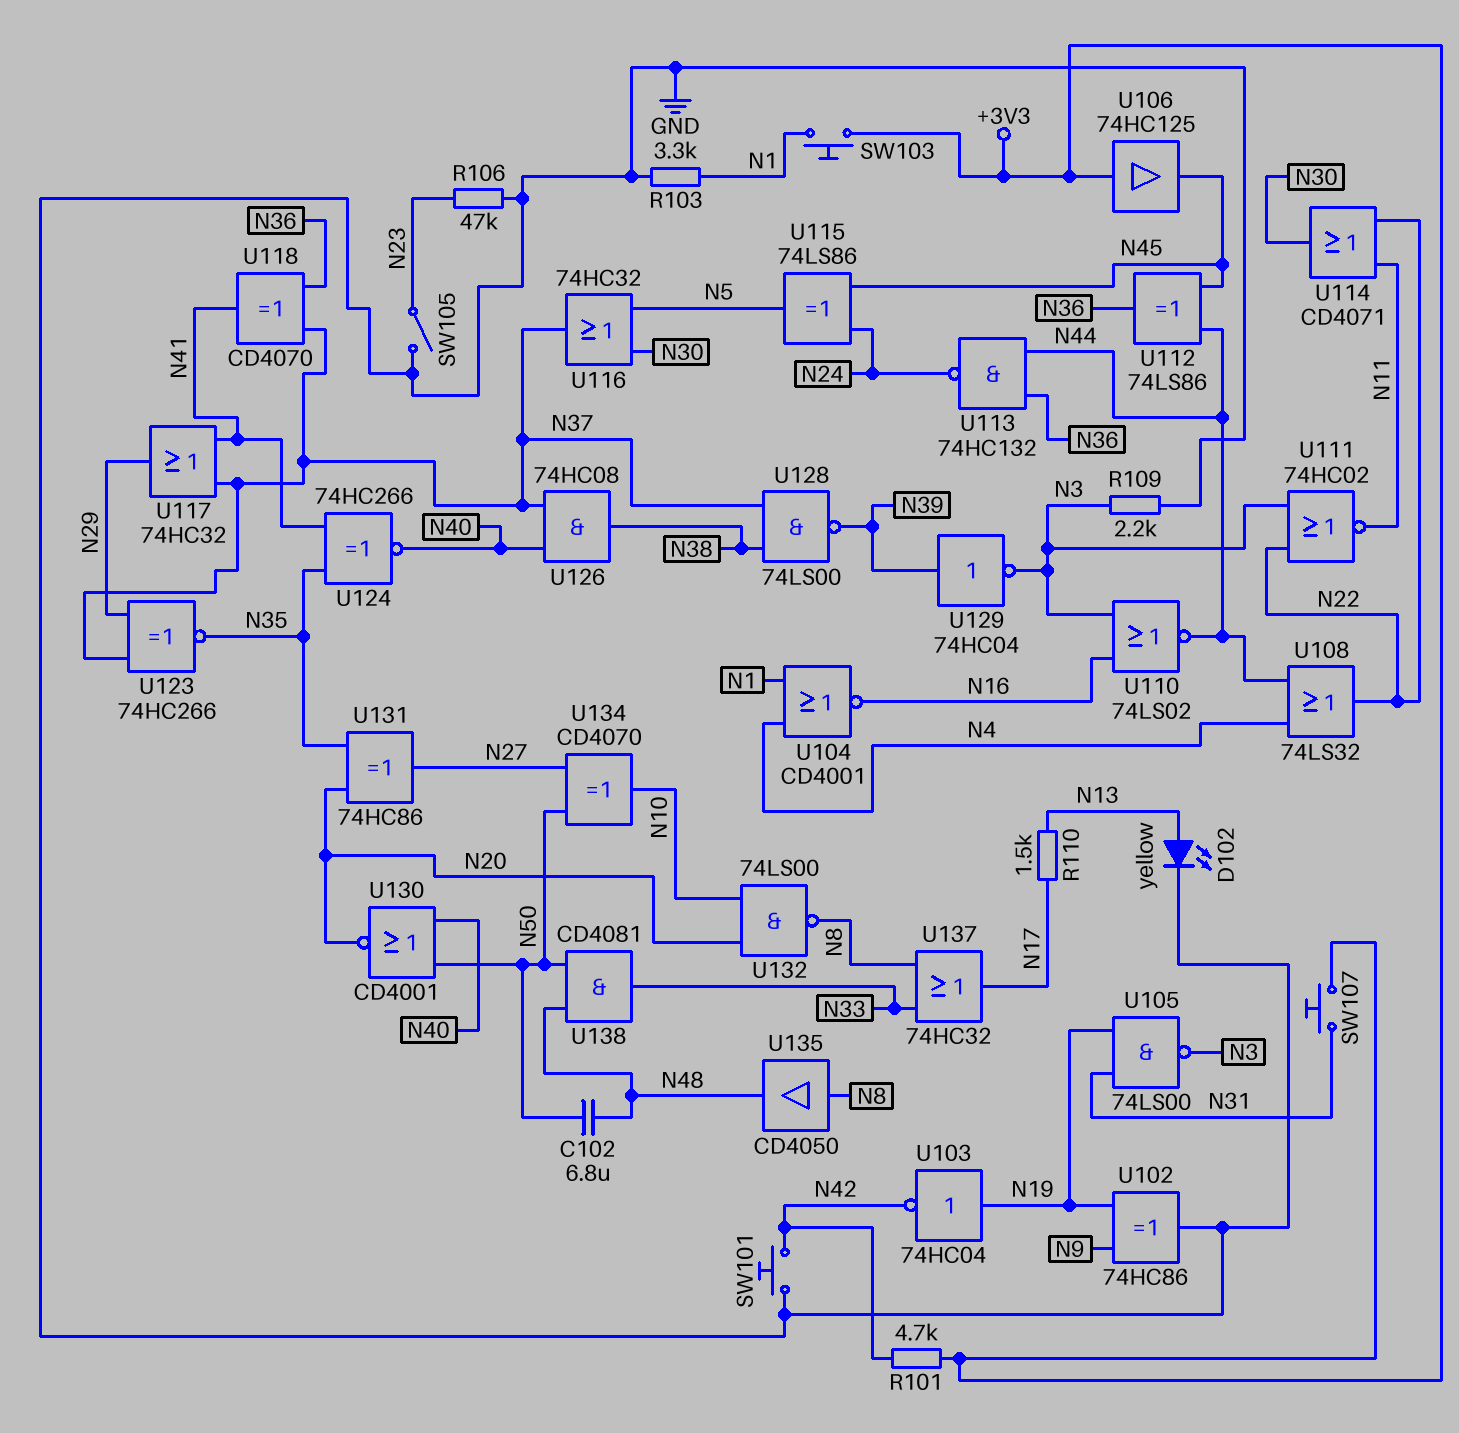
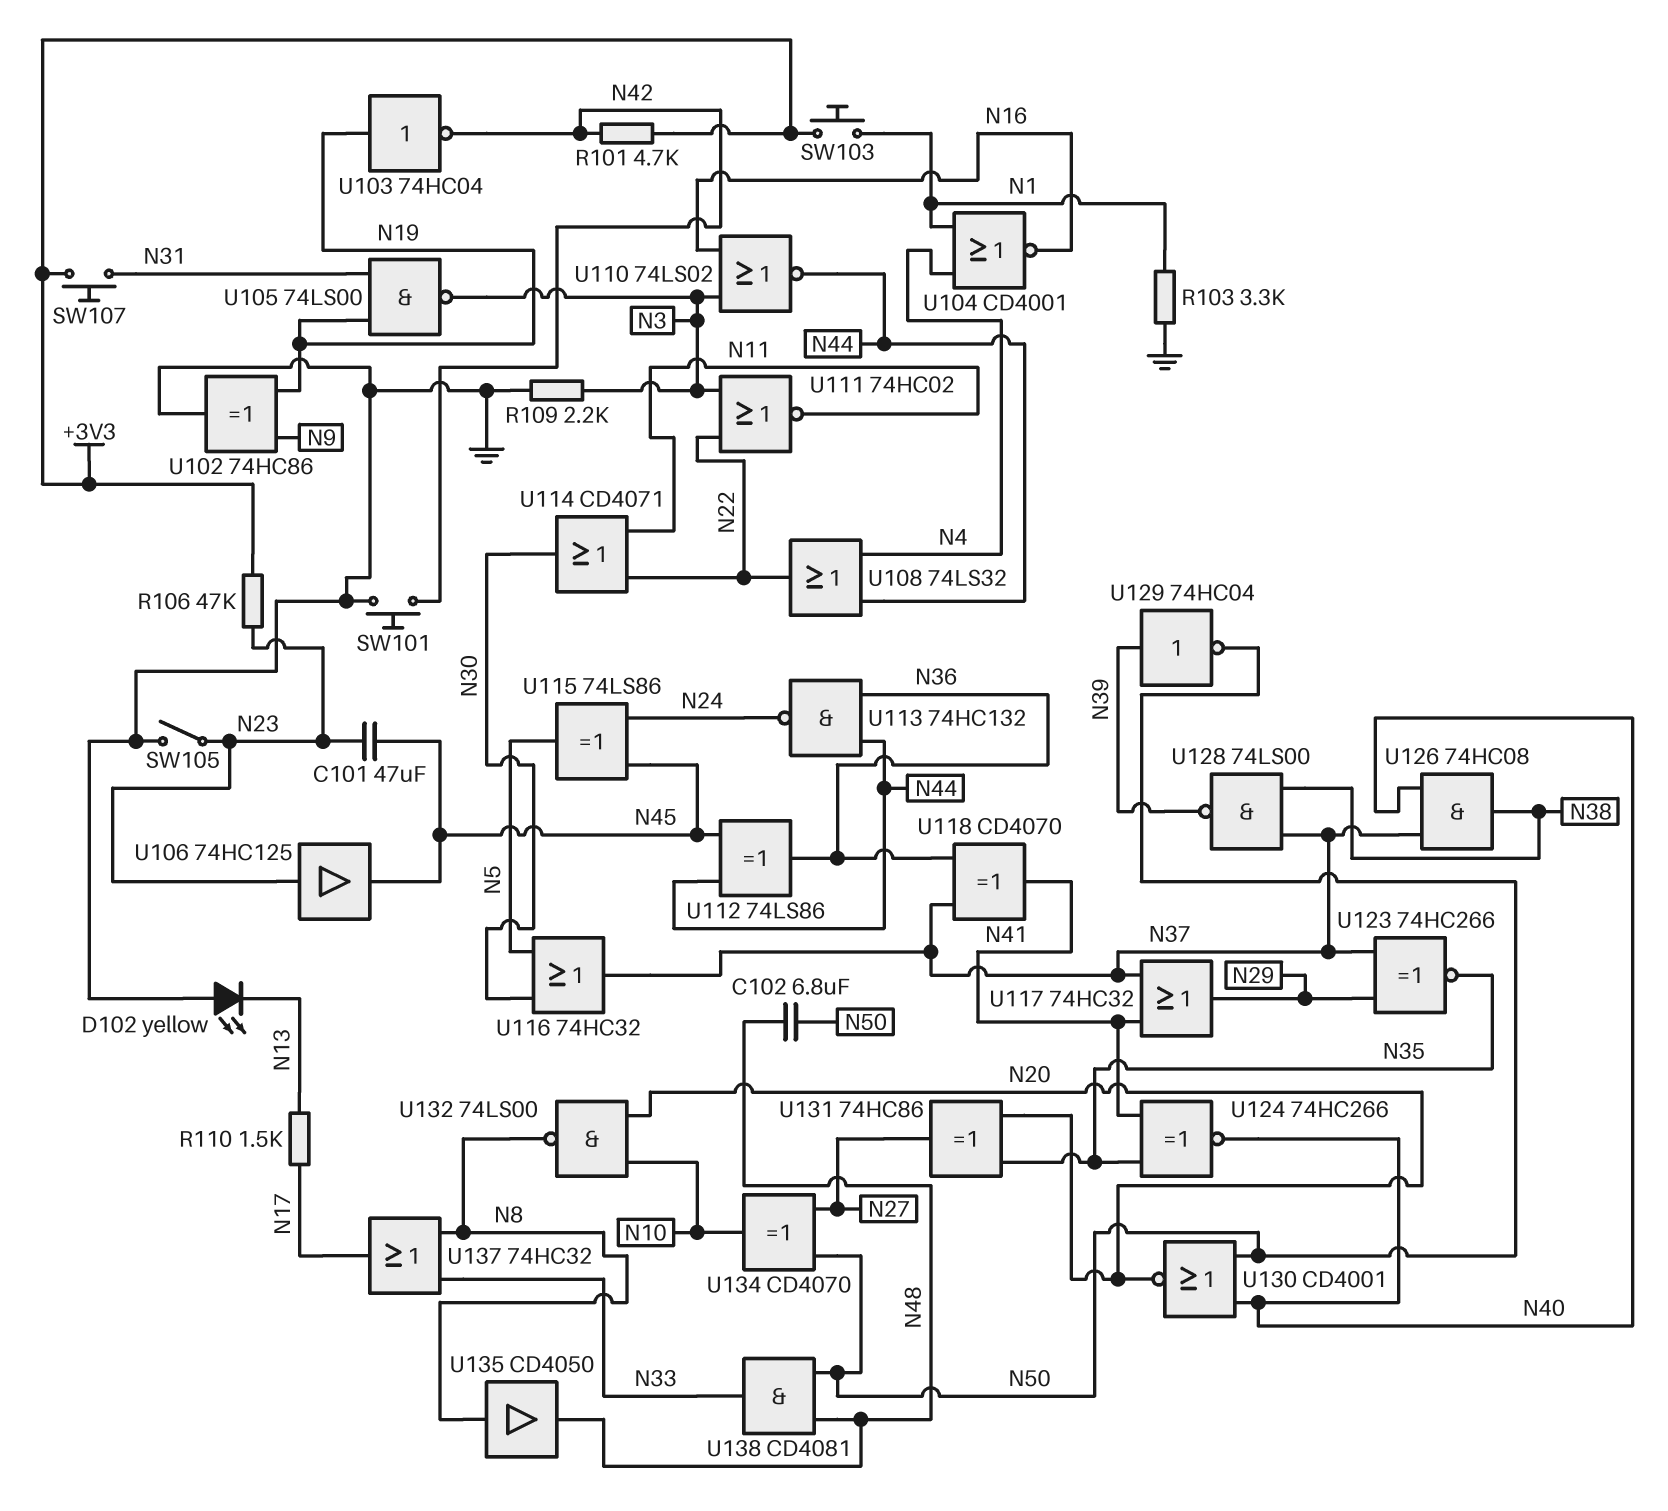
C101: none -> 47uF (N23, N45)
D102: LED yellow (A N13, K GND) -> LED yellow (A GND, K N13)
R106: 47k (GND, N23) -> 47k (+3V3, N23)
U106: buffer 74HC125 (in +3V3, out N45) -> buffer 74HC125 (in N23, out N45)
U129: NOT 74HC04 (in N39, out N3) -> NOT 74HC04 (in N39, out N50)

